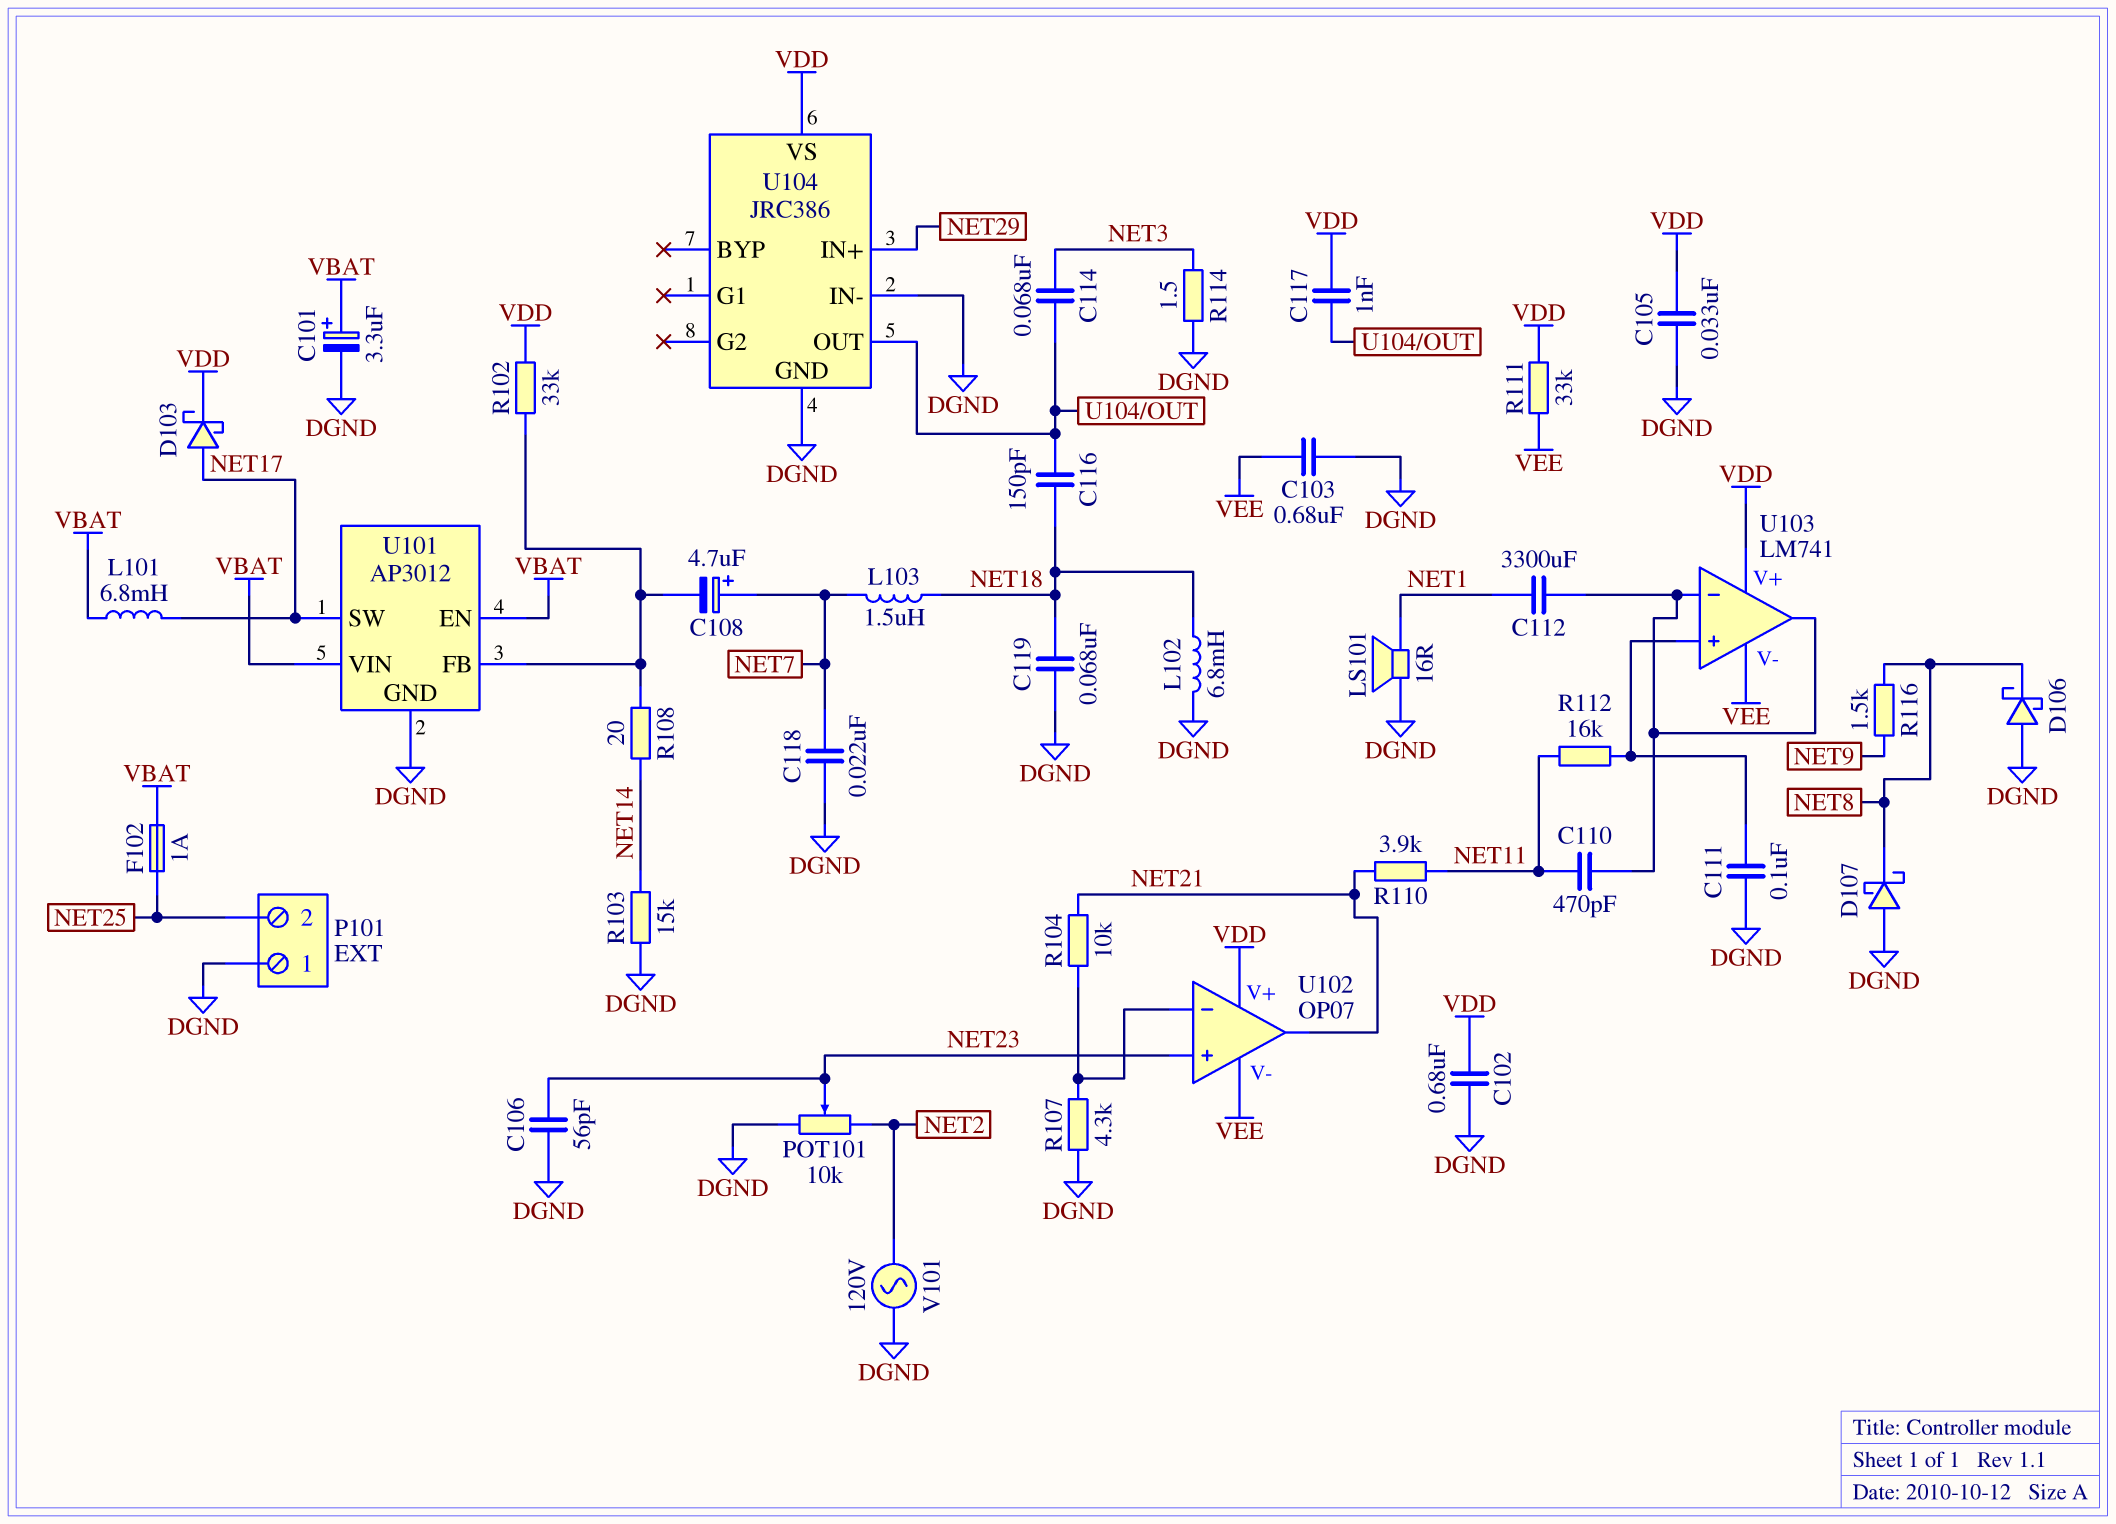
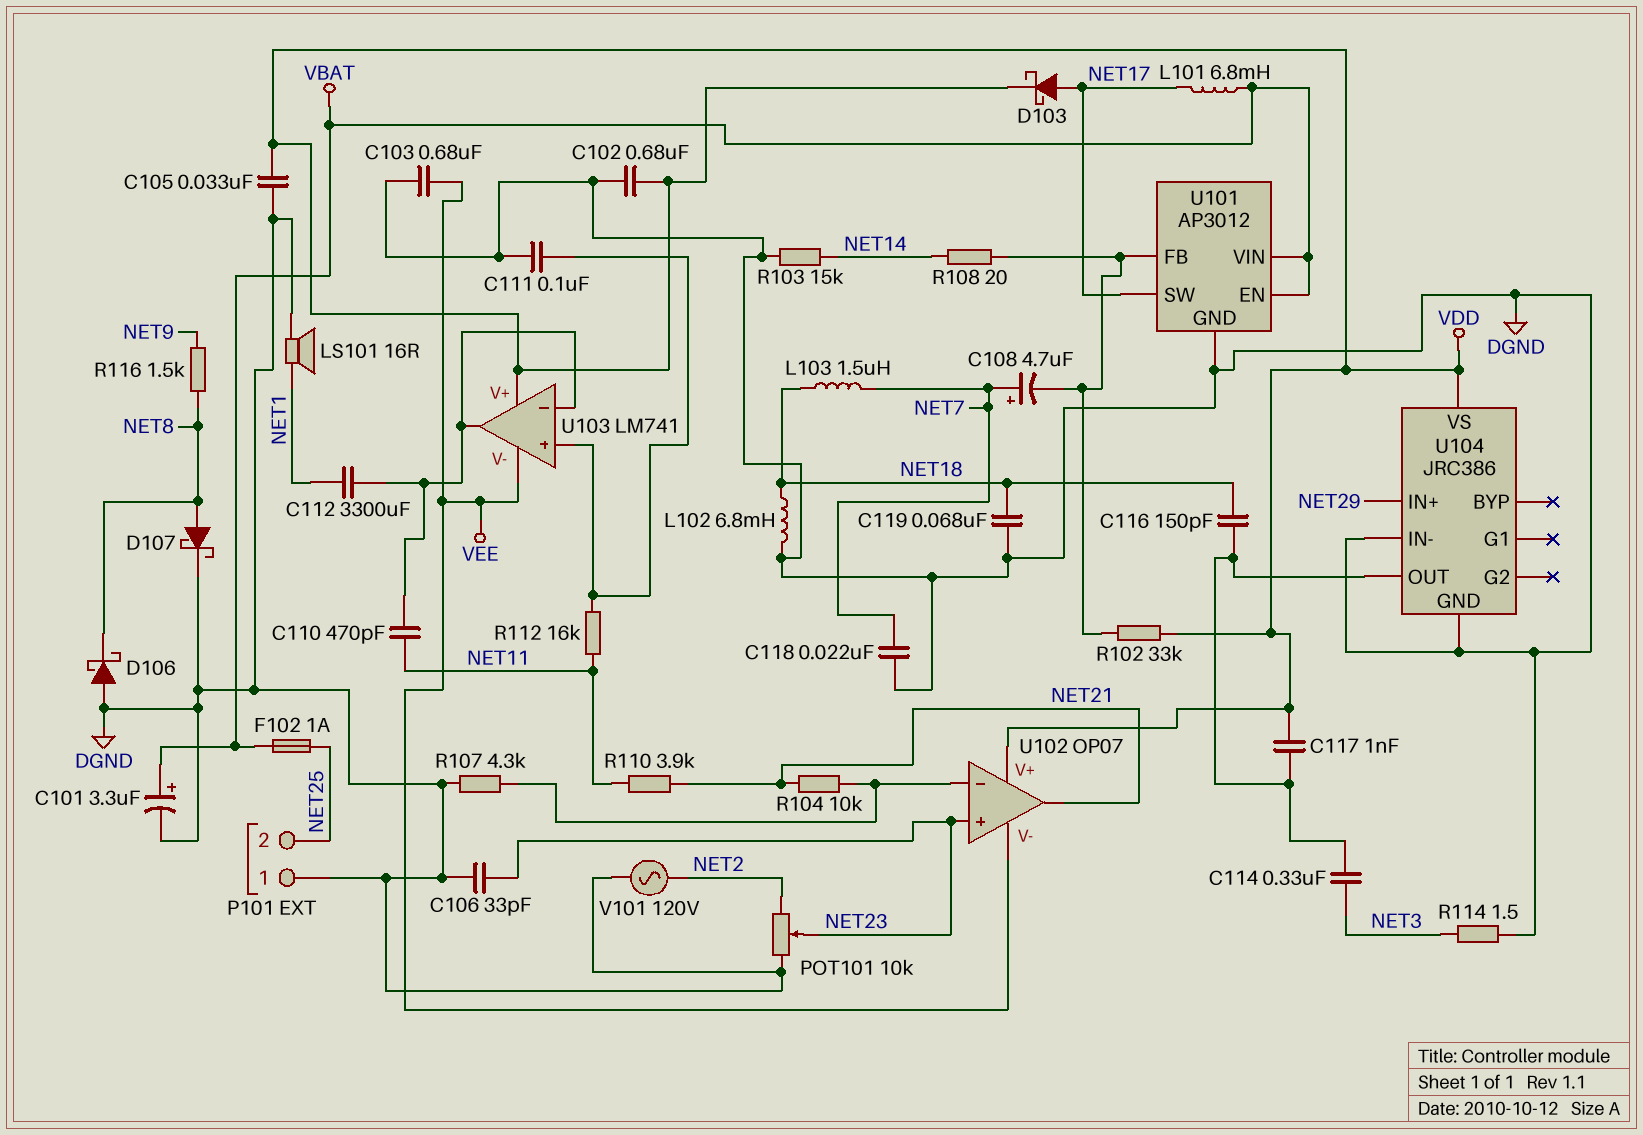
C106: 56pF (DGND, NET23) -> 33pF (DGND, NET23)
C114: 68nF (NET3, U104/OUT) -> 330nF (NET3, U104/OUT)
D107: schottky (A DGND, K NET8) -> schottky (A NET8, K DGND)
R111: 33k (VDD, VEE) -> none

